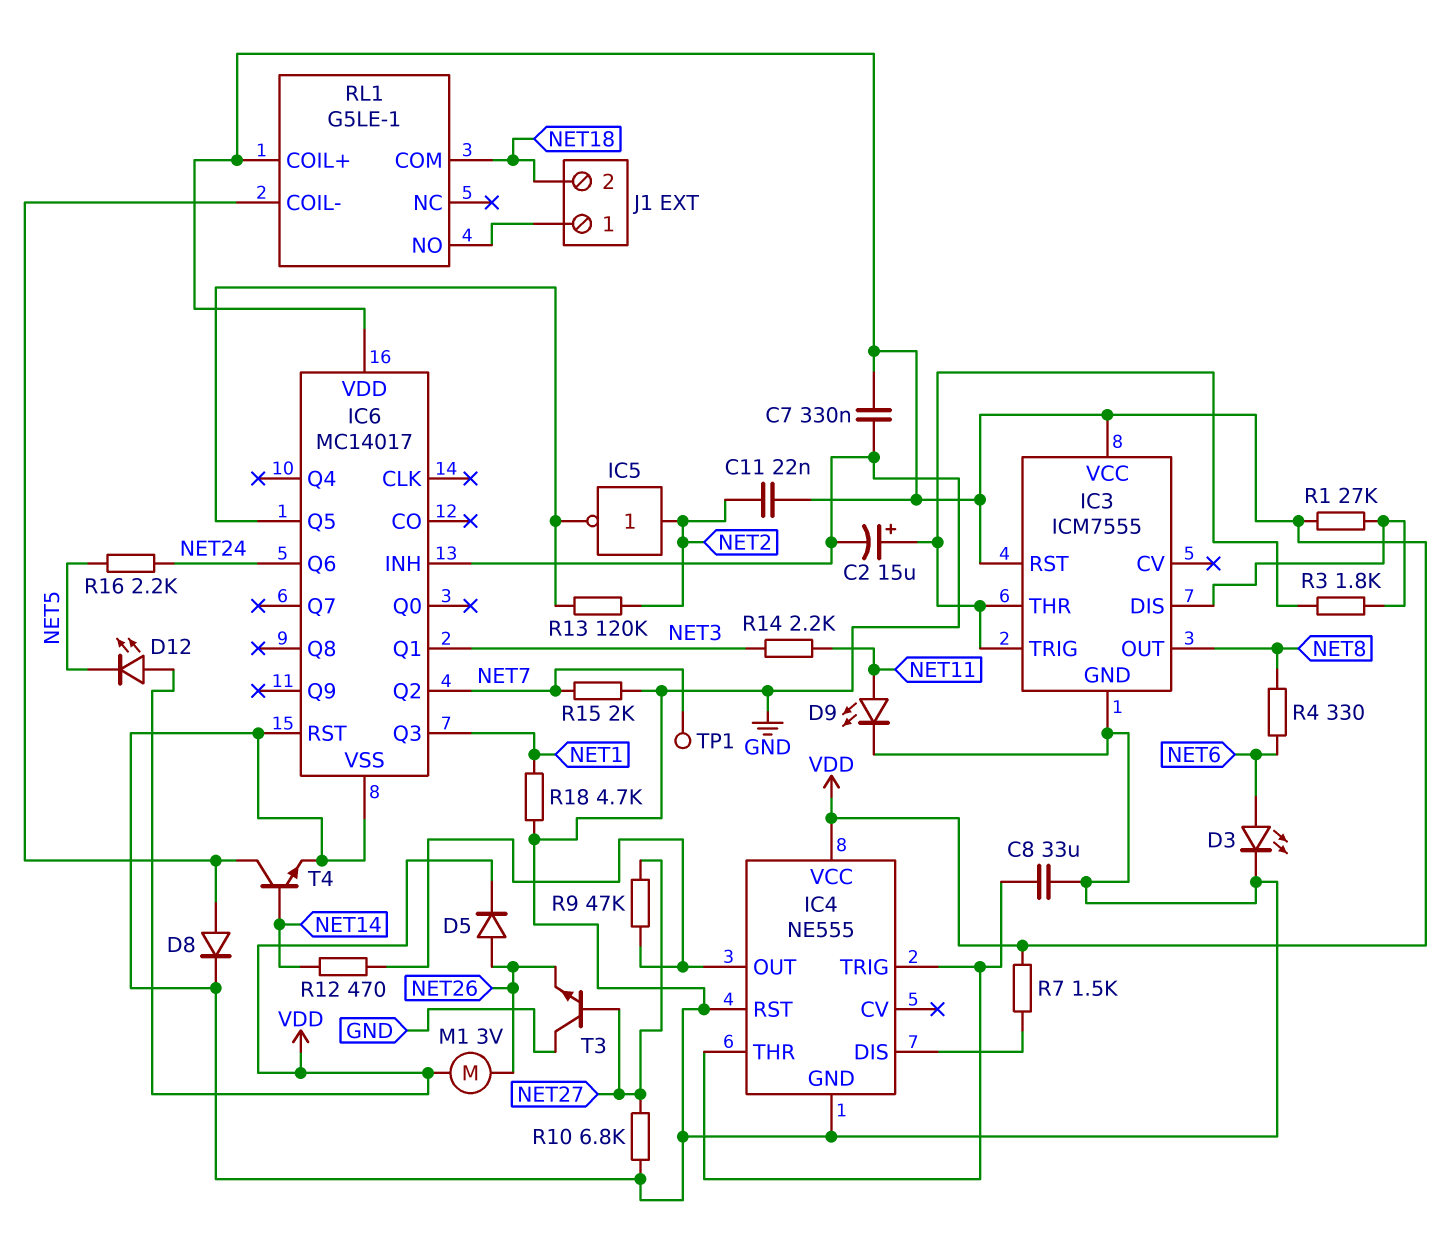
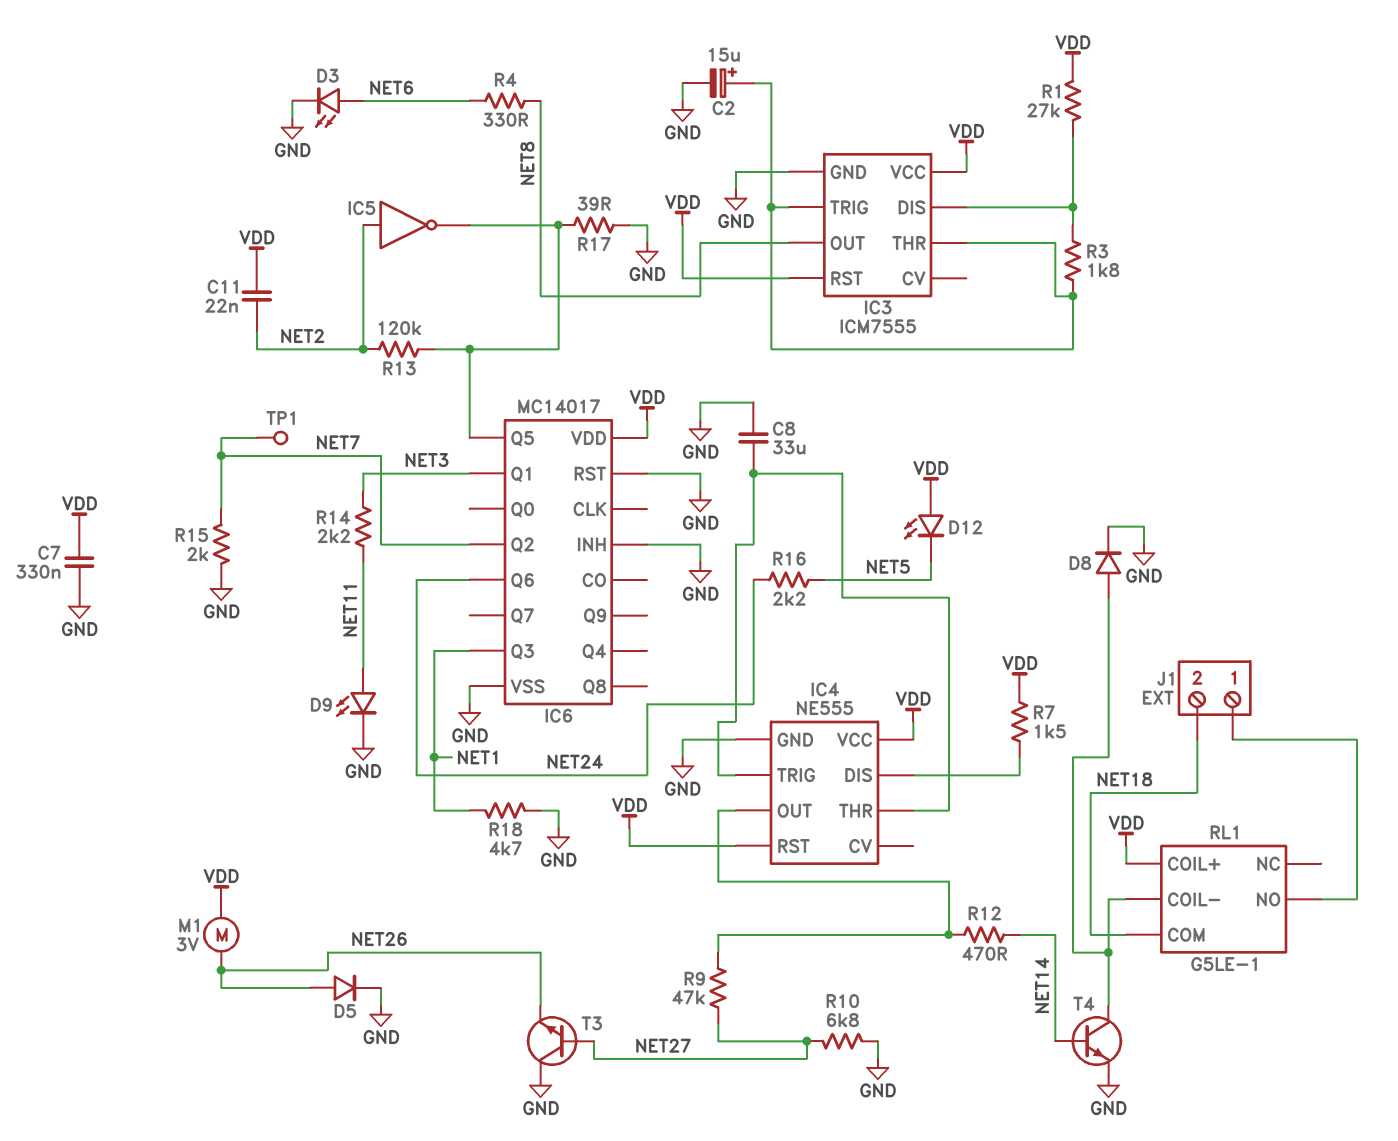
D5: diode (A NET26, K VDD) -> diode (A NET26, K GND)
IC4 pin RST: GND -> VDD
R17: none -> 39 (GND, IC6/Q5)

